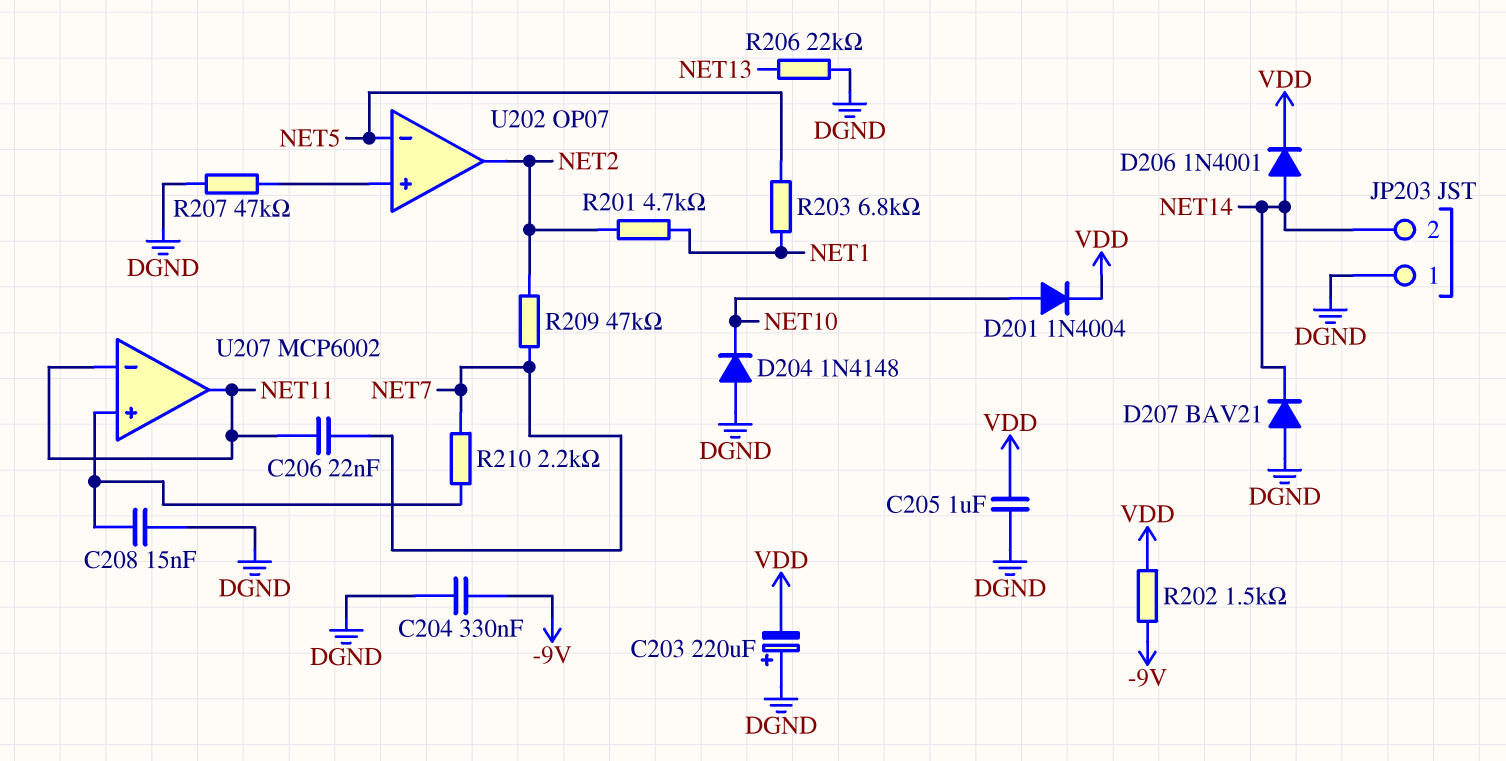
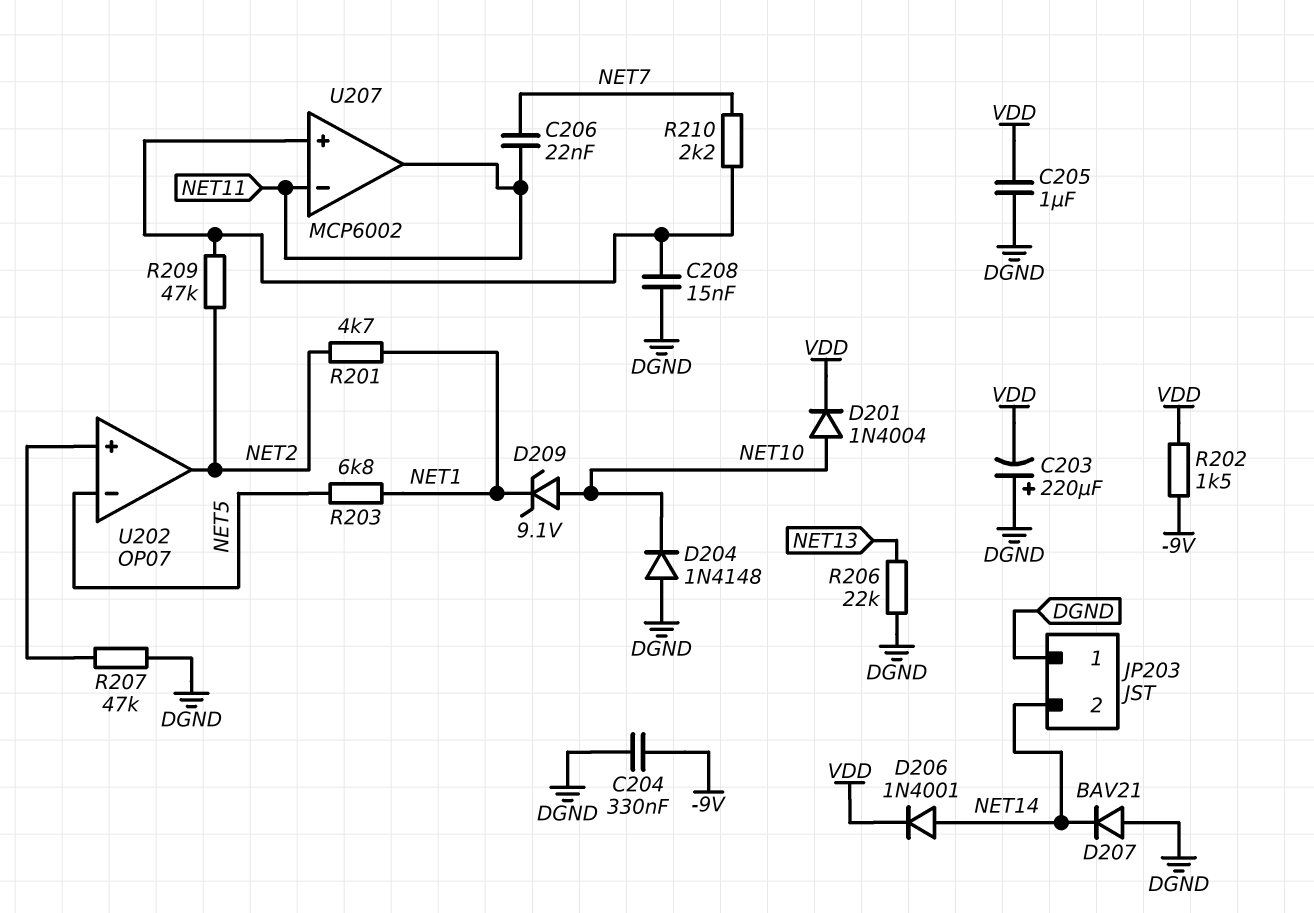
D209: none -> zener 9.1V (A NET10, K NET1)
R209: 47k (NET2, NET7) -> 47k (NET2, U207/in+)

